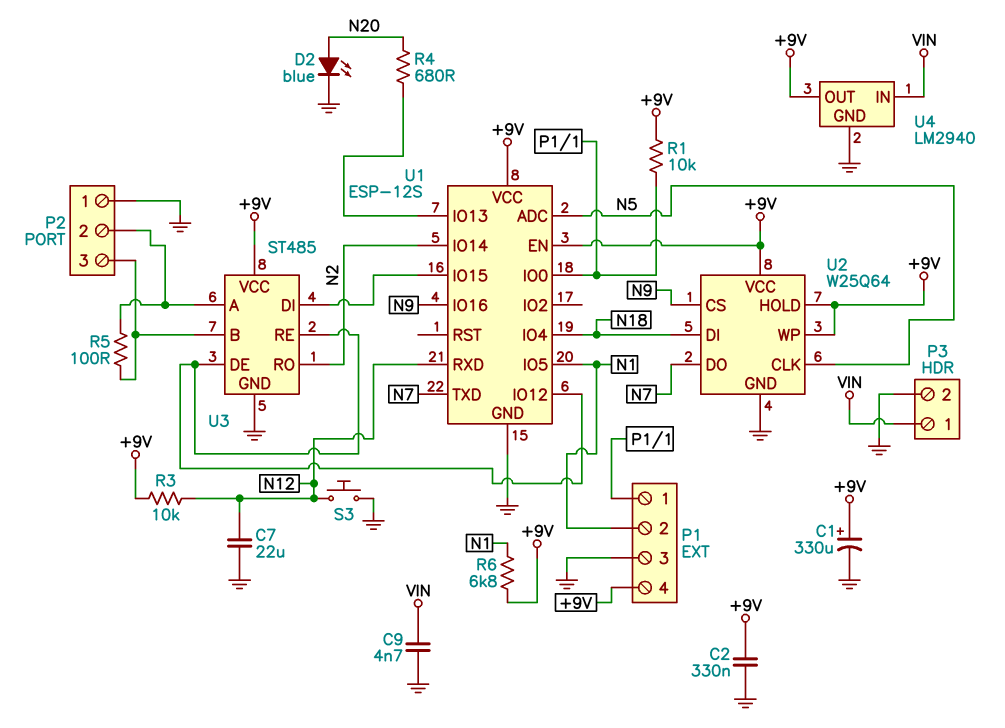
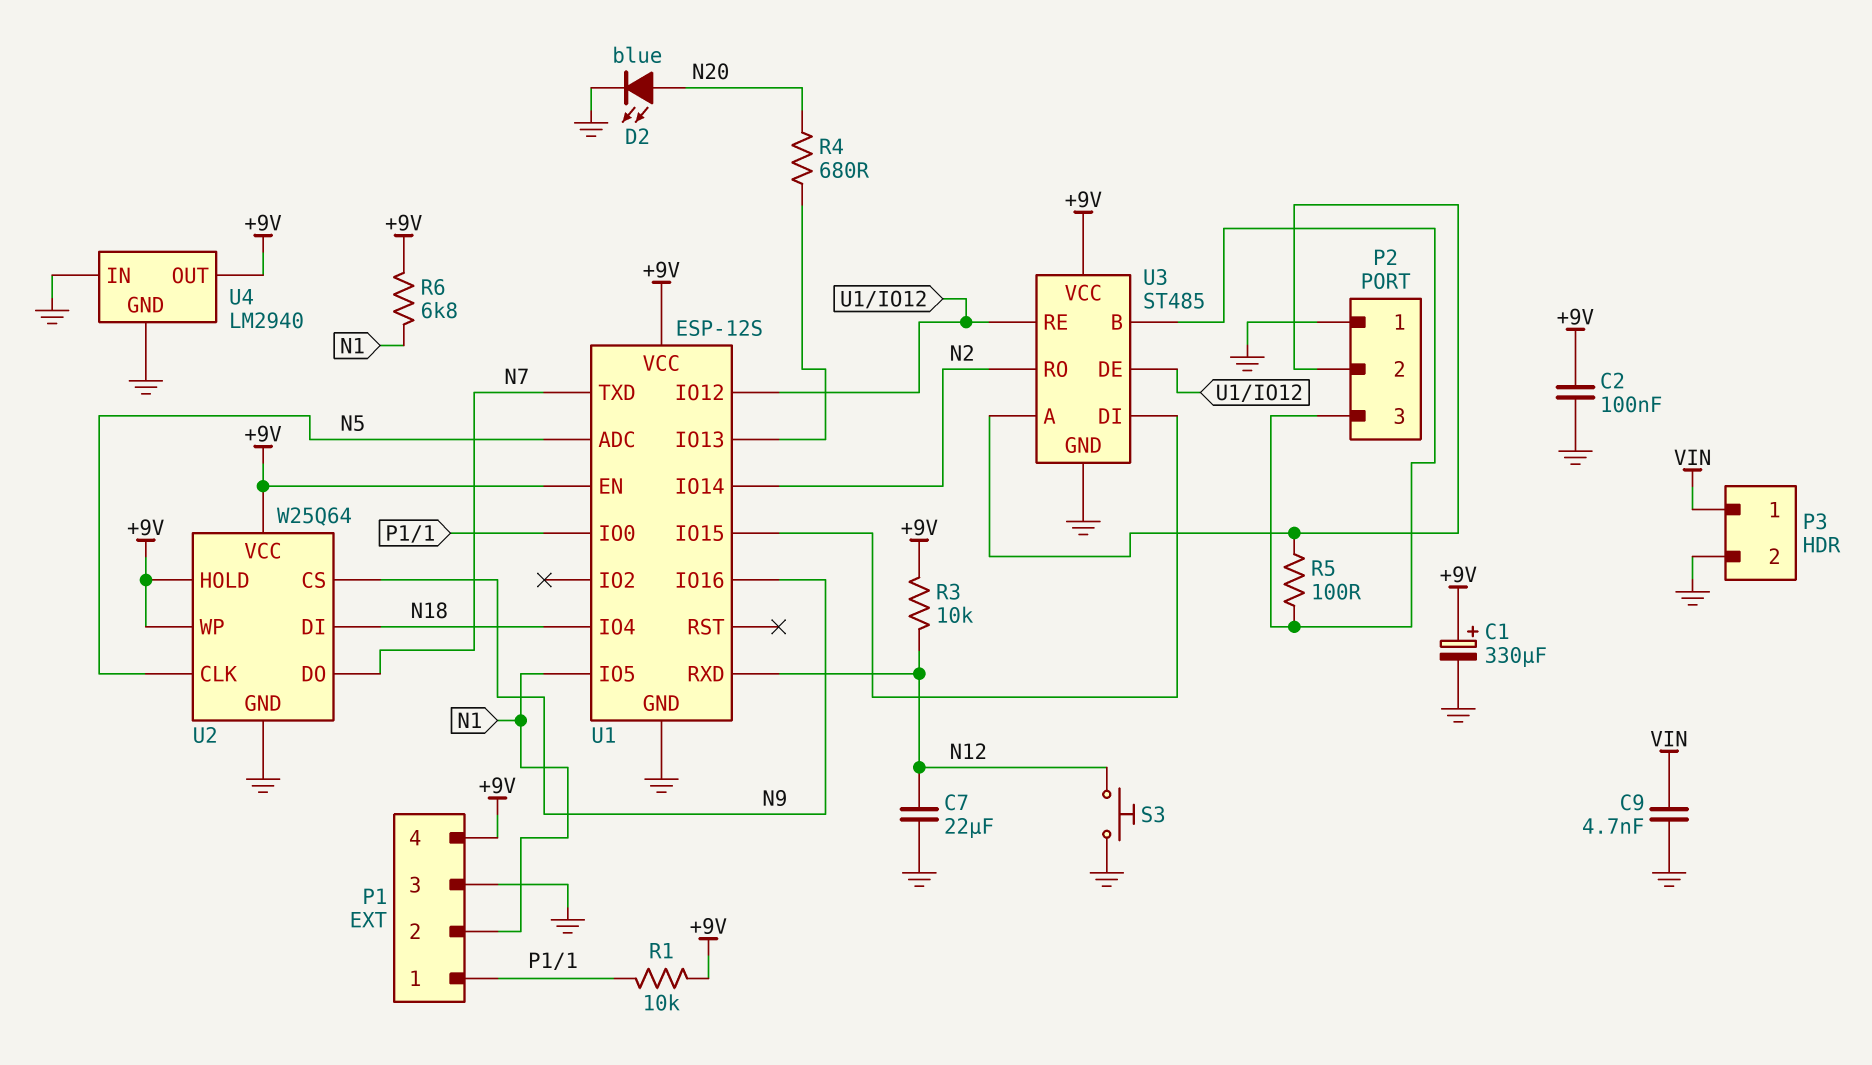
C2: 330nF (+9V, GND) -> 100nF (+9V, GND)
U4 pin IN: VIN -> GND

